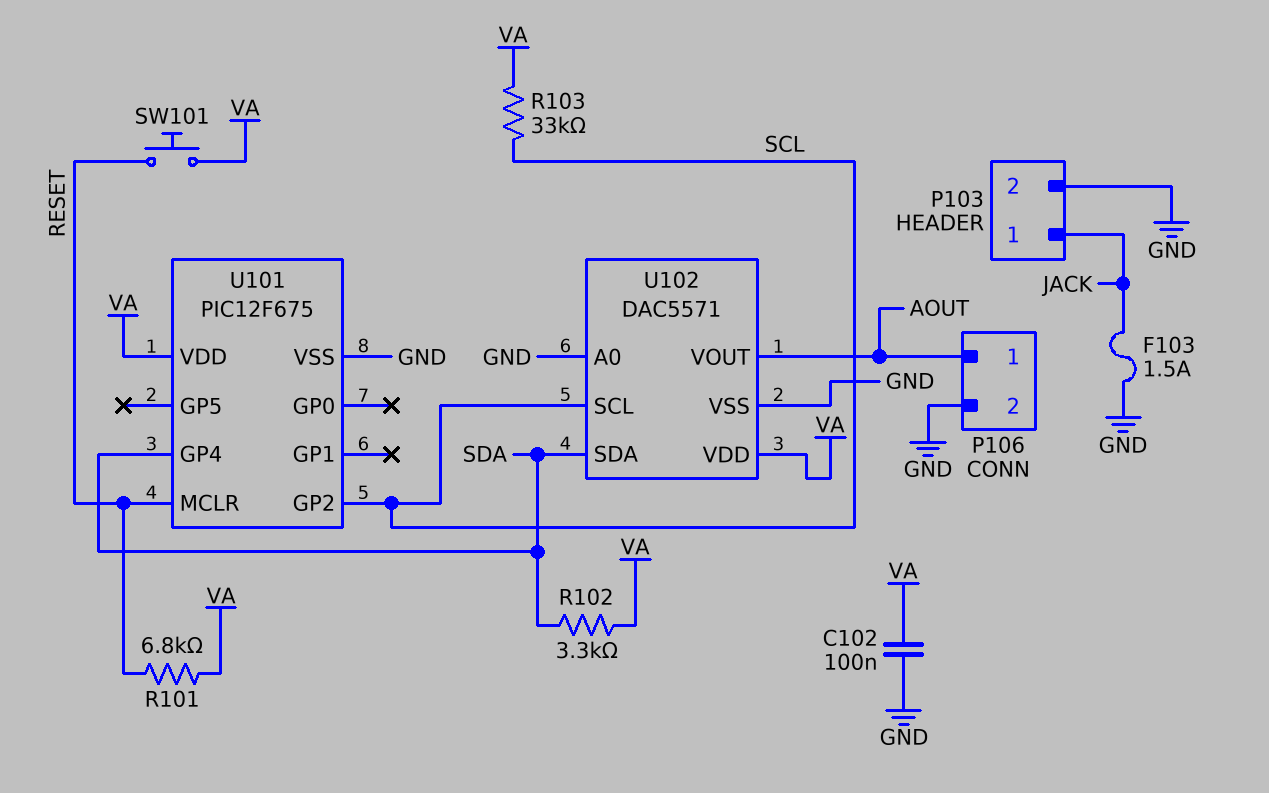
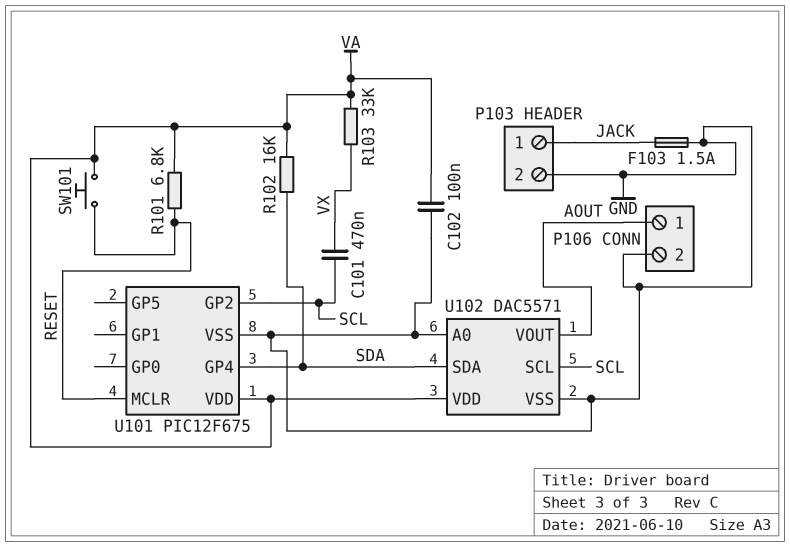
C101: none -> 470nF (SCL, VX)
R102: 3.3k (SDA, VA) -> 16k (SDA, VA)
R103: 33k (SCL, VA) -> 33k (VA, VX)

